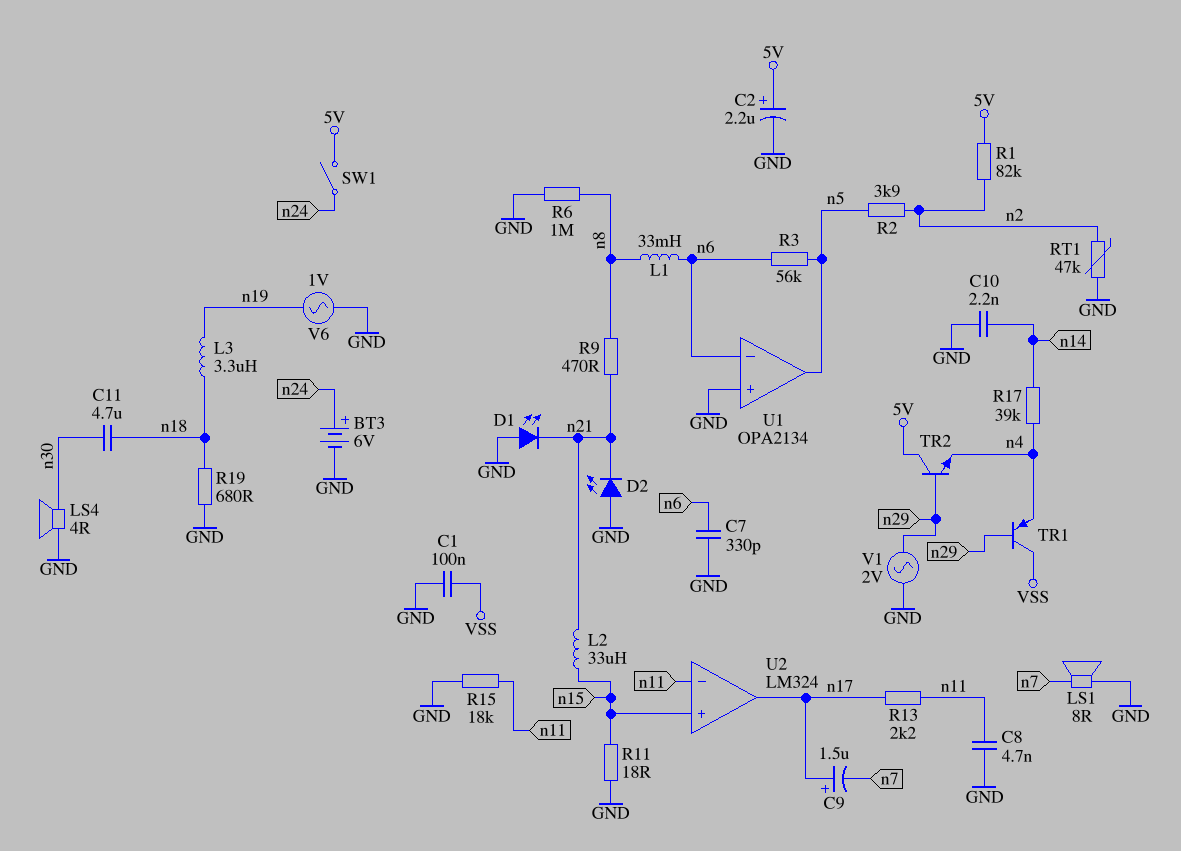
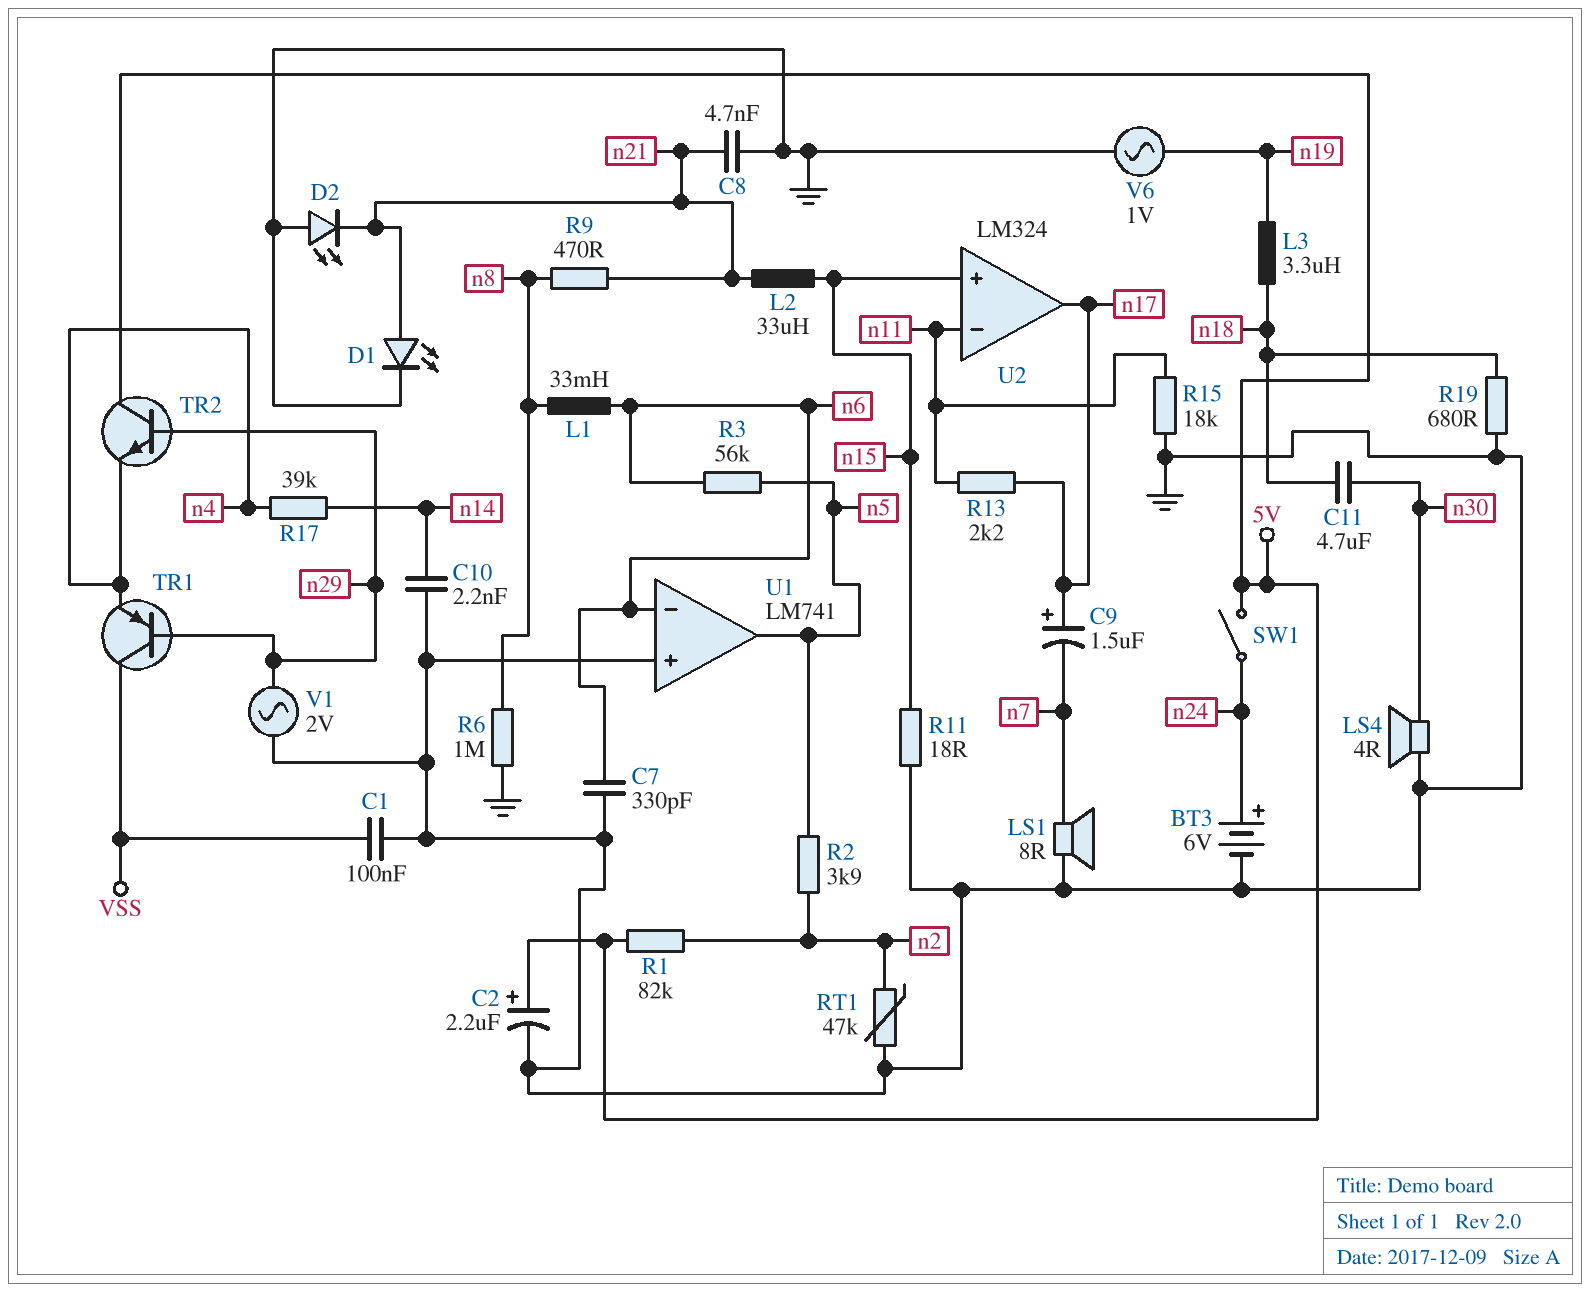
C8: 4.7nF (GND, n11) -> 4.7nF (GND, n21)
D1: LED (A GND, K n21) -> LED (A n21, K GND)
U1: OPA2134 -> LM741

